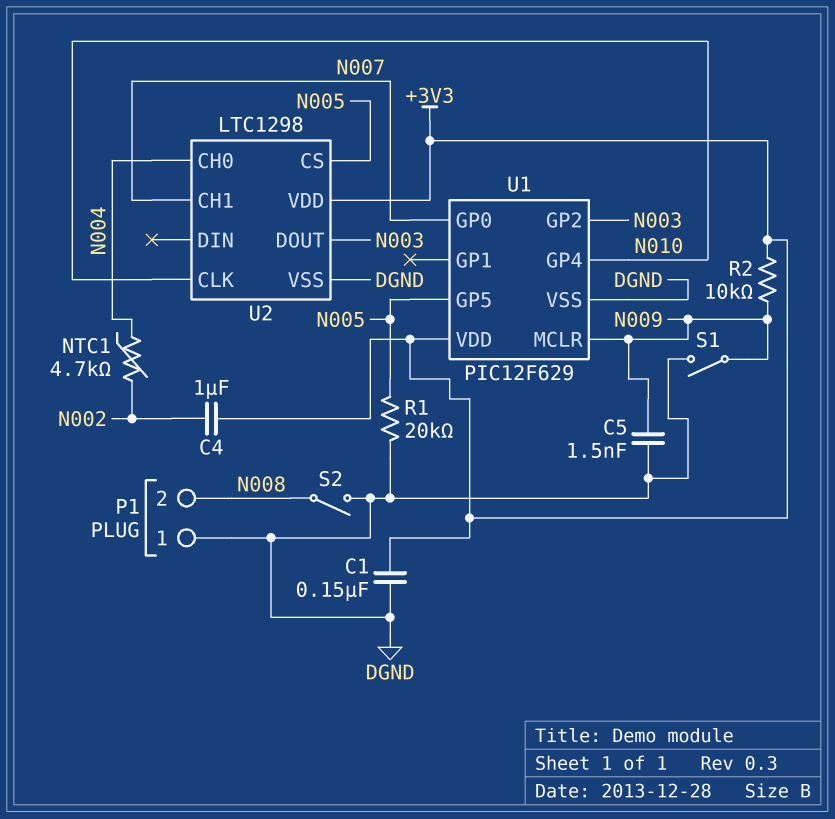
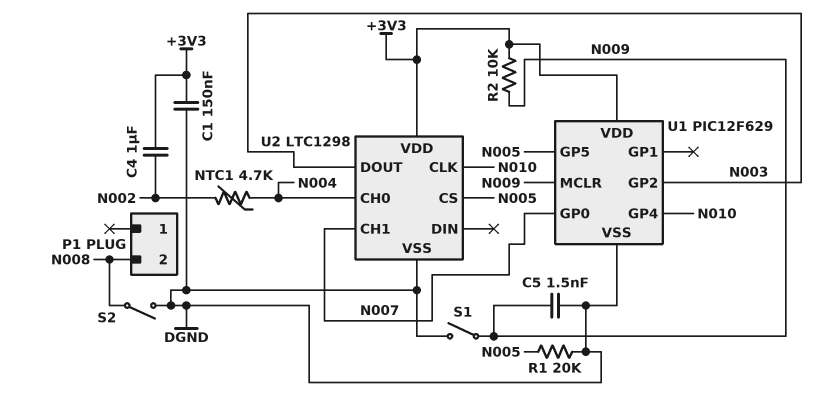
P1 pin 1: DGND -> none

